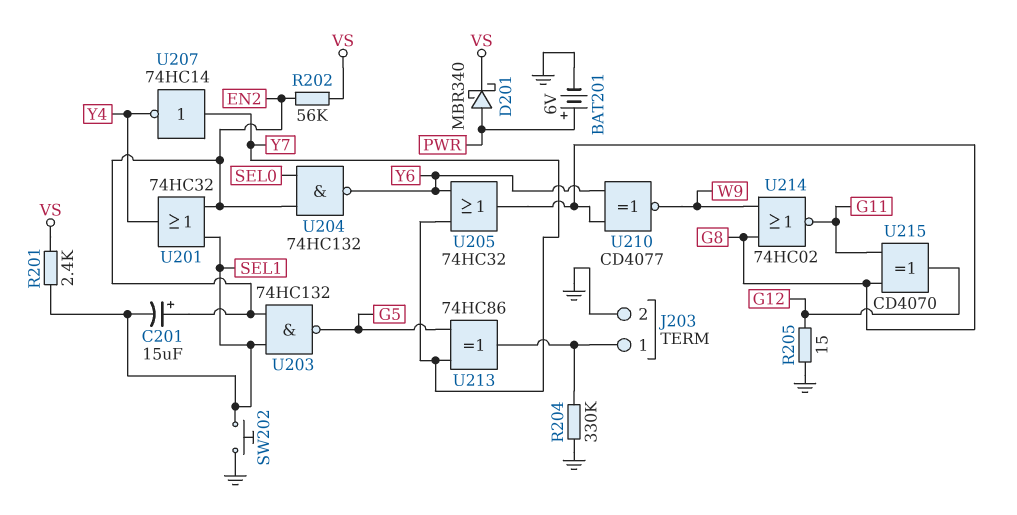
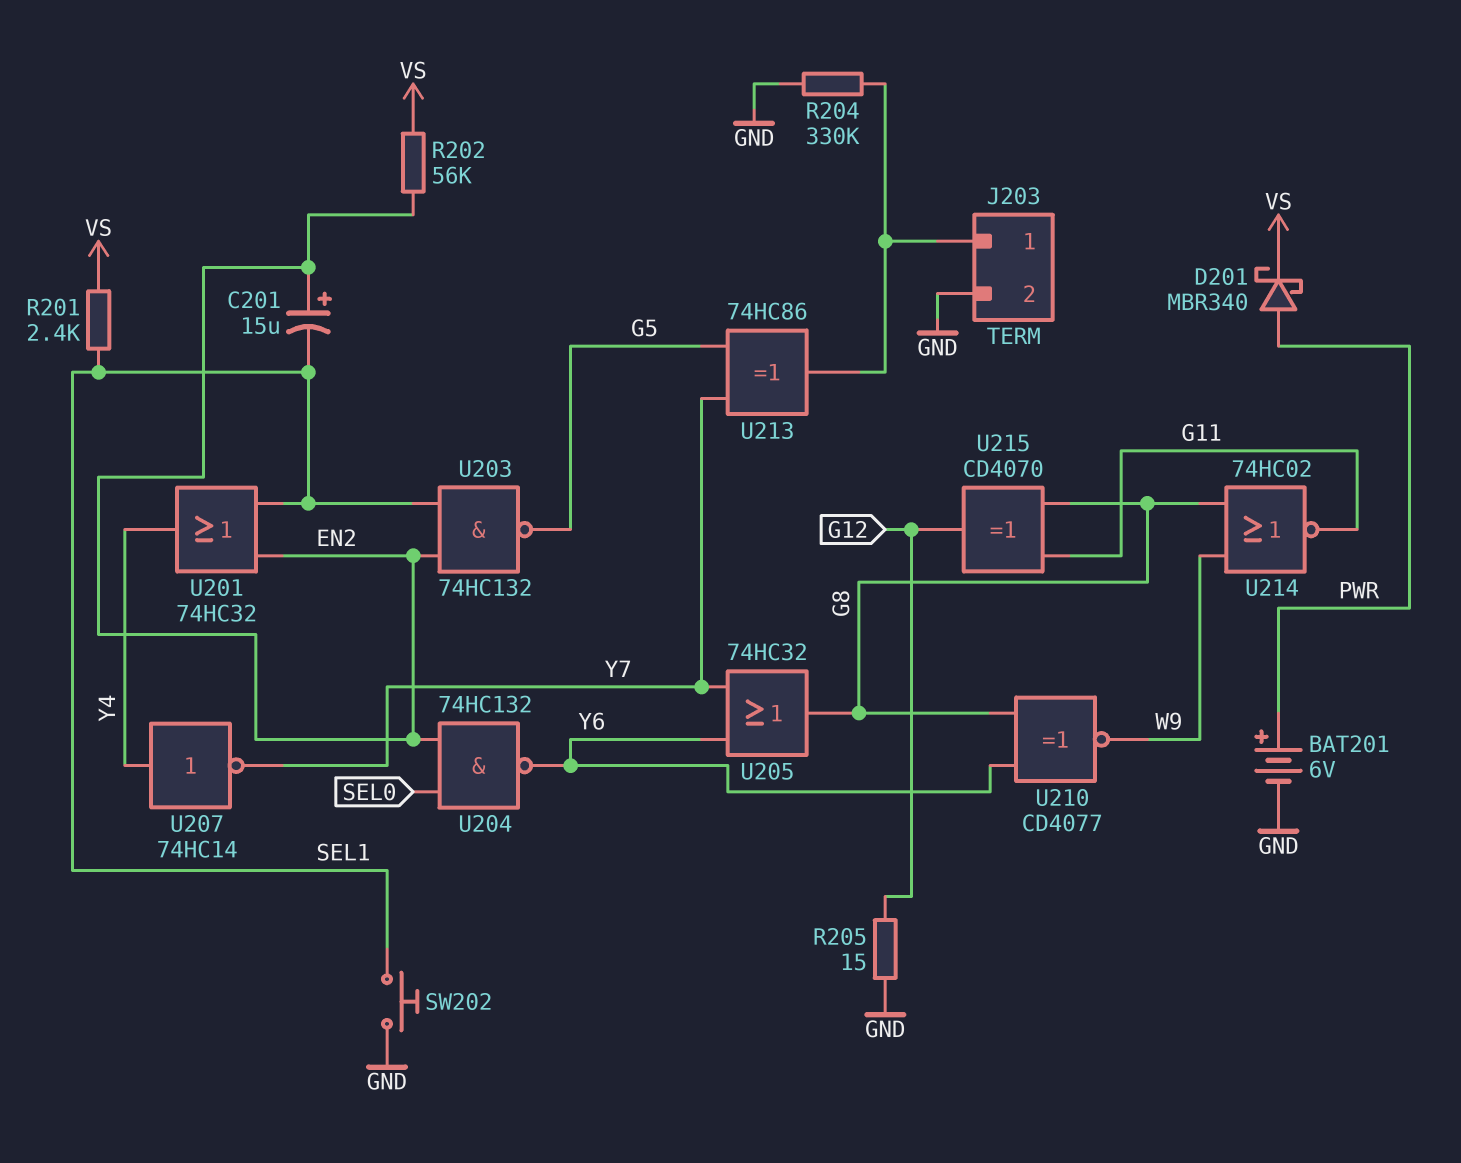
U207: NOT 74HC14 (in Y7, out Y4) -> NOT 74HC14 (in Y4, out Y7)

